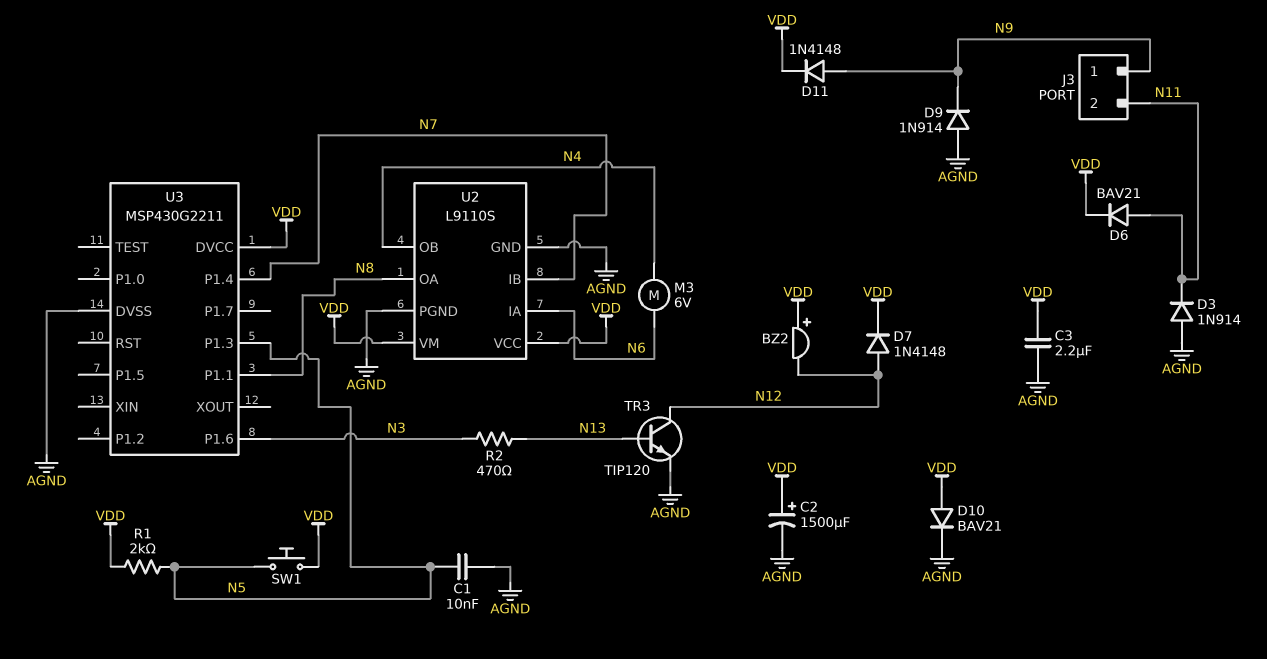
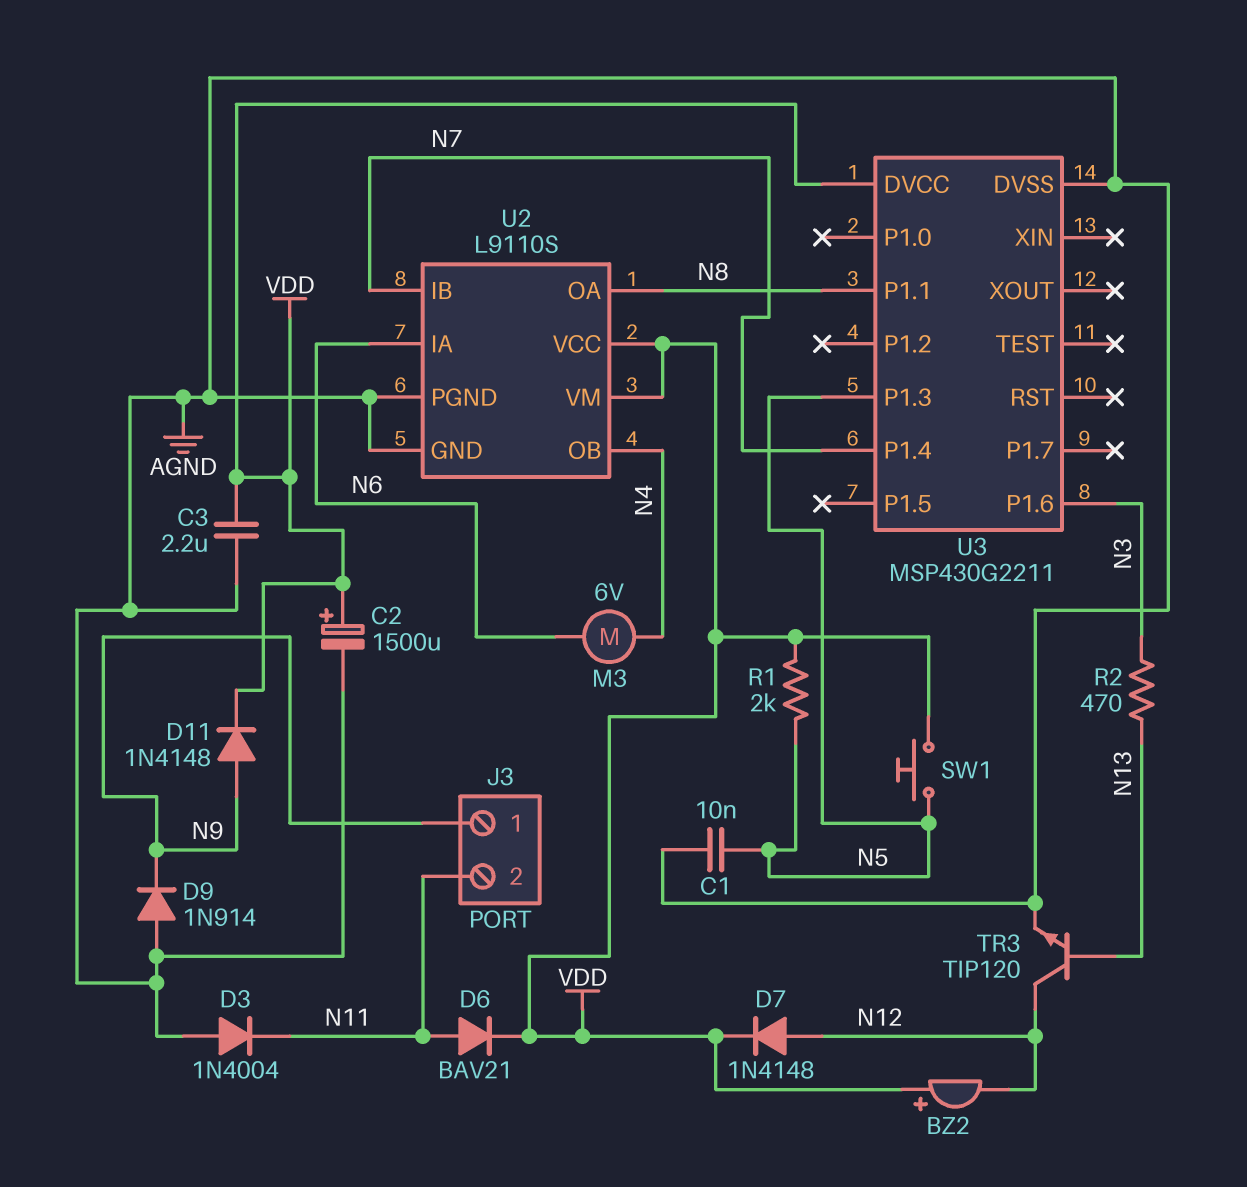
D3: diode 1N914 (A AGND, K N11) -> diode 1N4004 (A AGND, K N11)
D10: diode BAV21 (A VDD, K AGND) -> none

